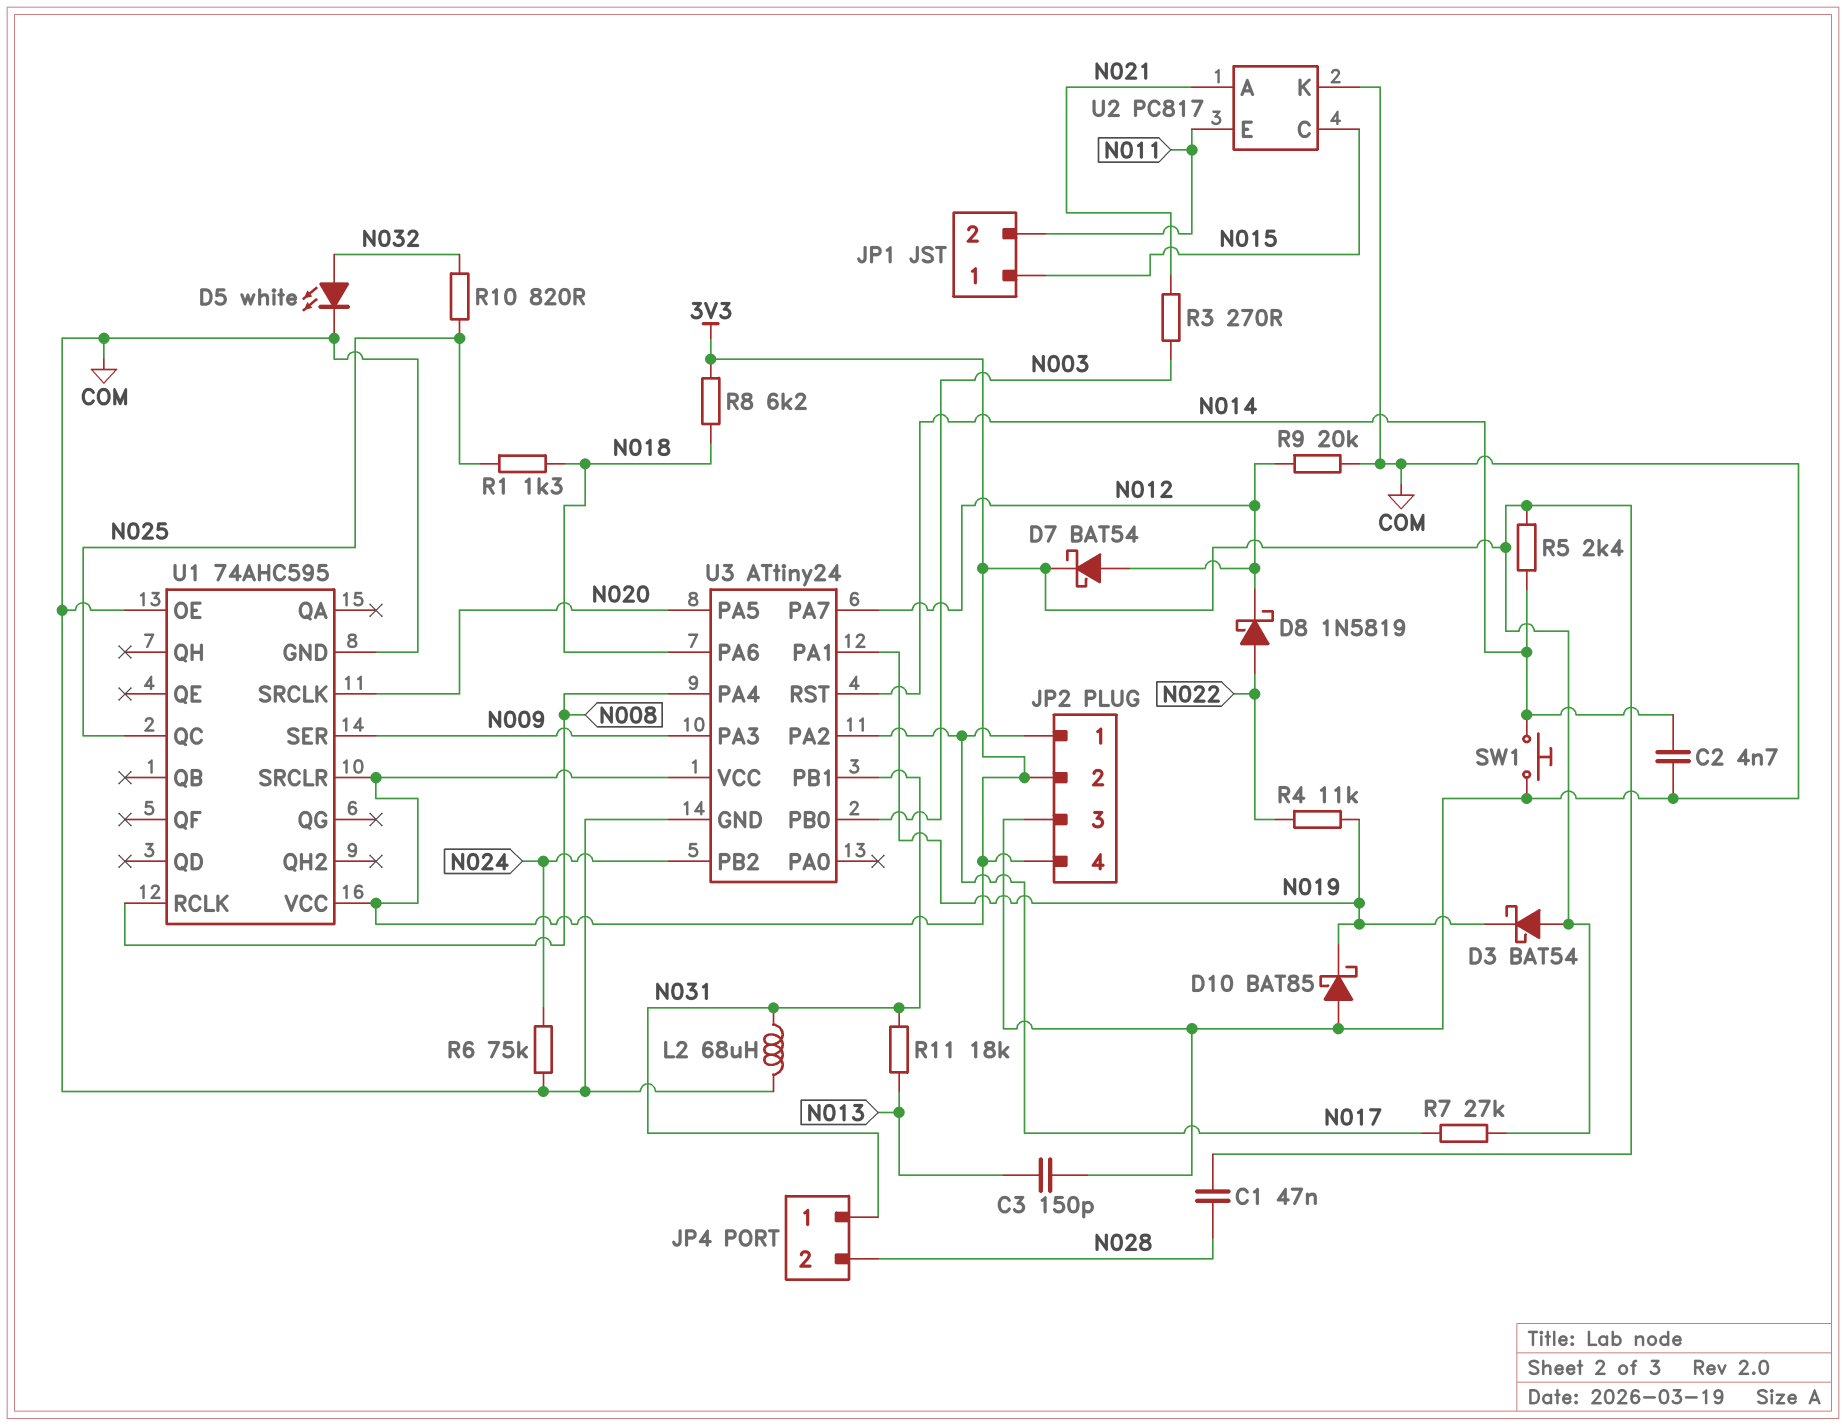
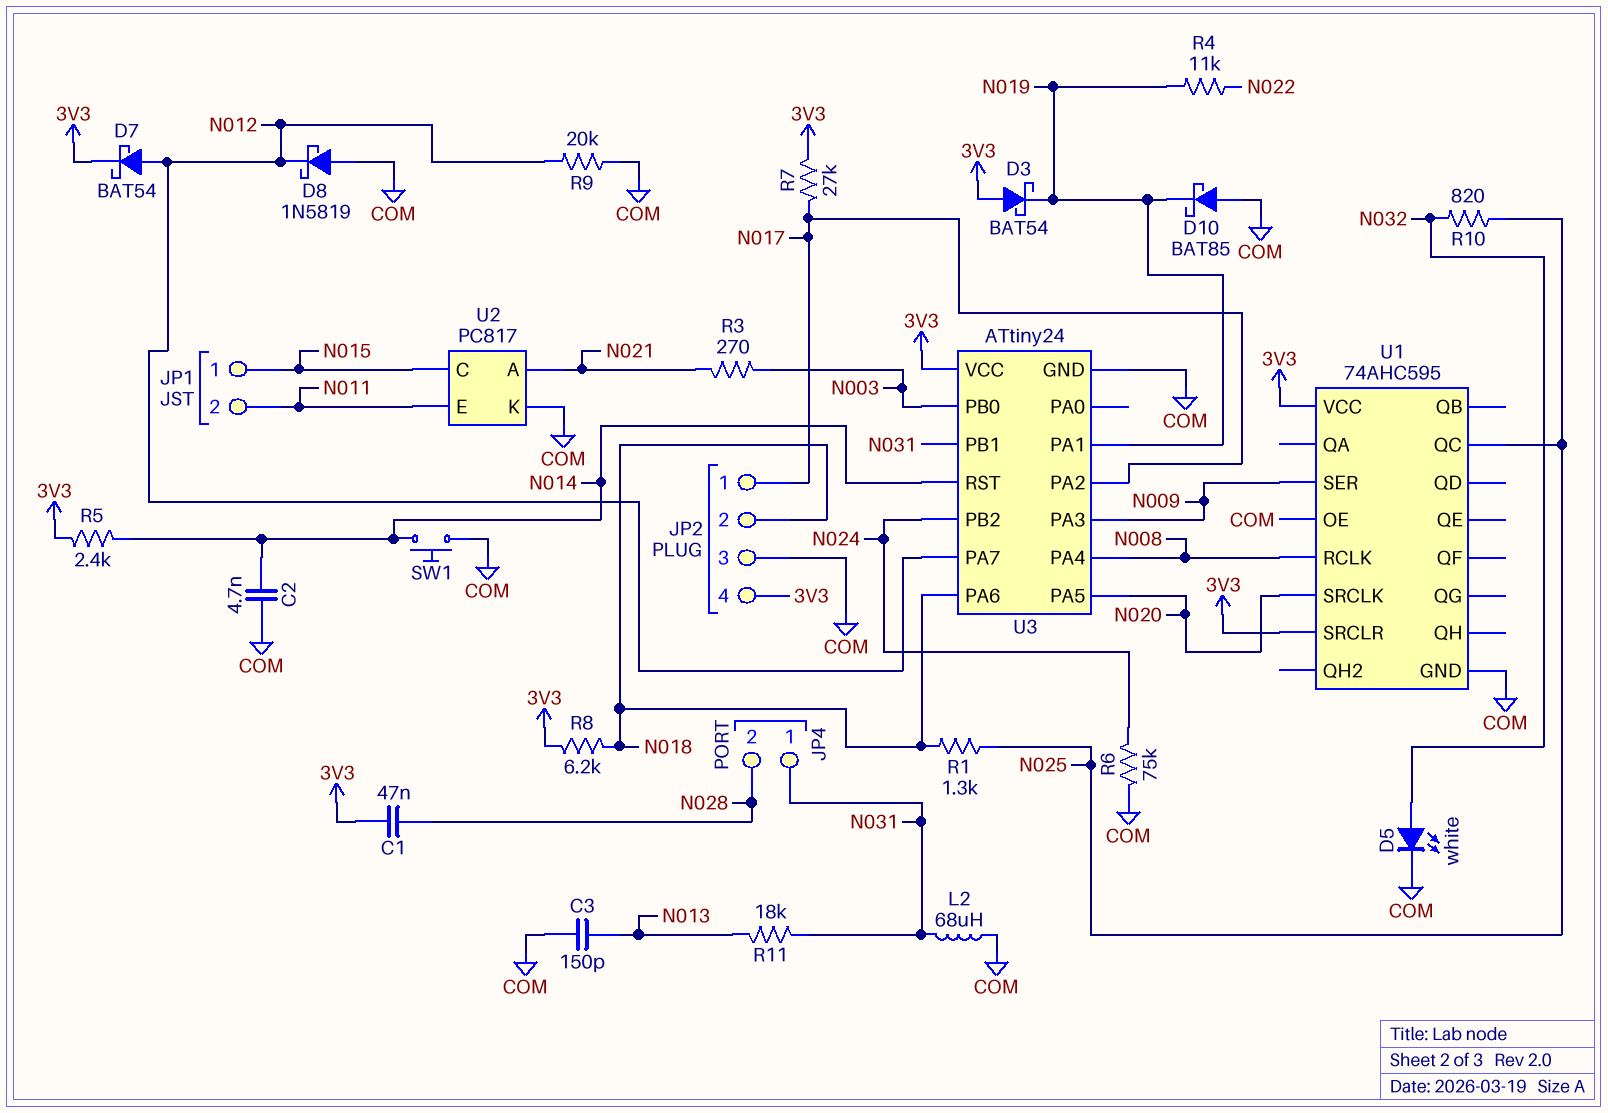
D8: schottky 1N5819 (A N022, K N012) -> schottky 1N5819 (A COM, K N012)
JP2 pin 2: 3V3 -> N018

